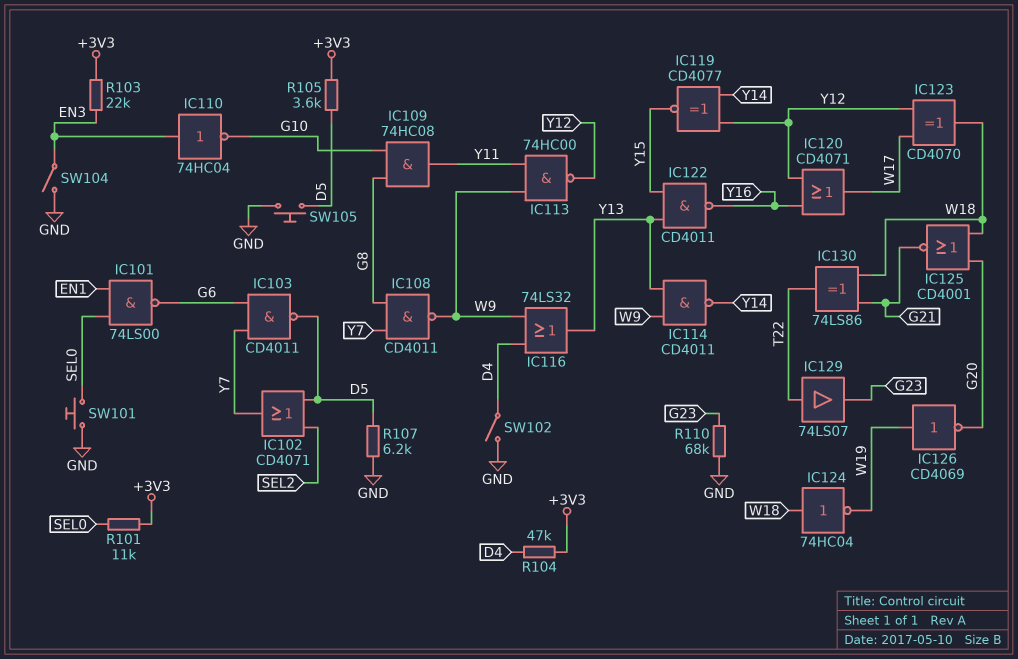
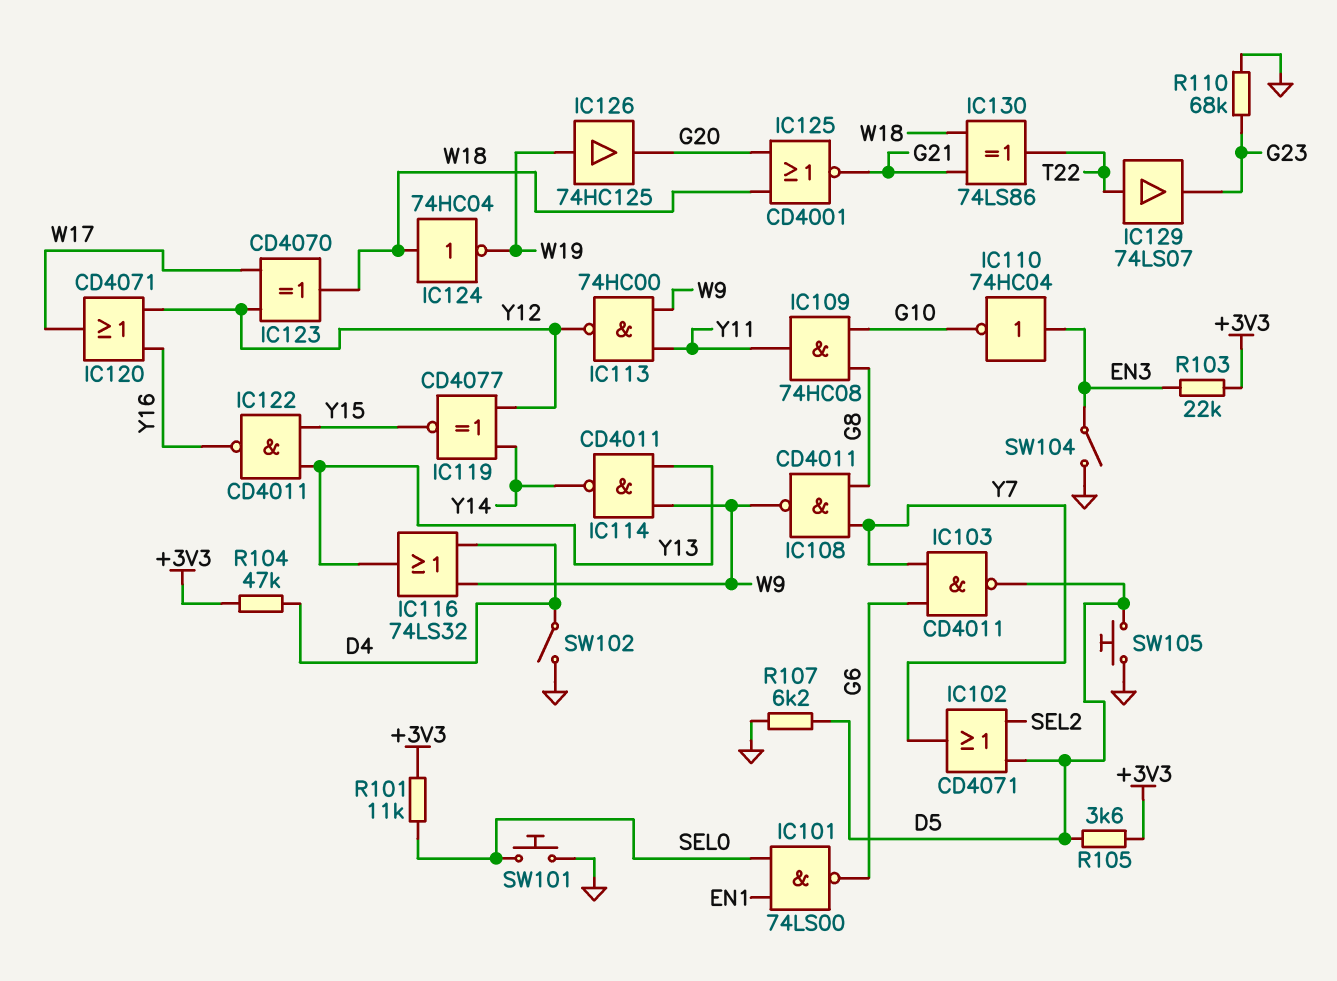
IC126: NOT CD4069 (in W19, out G20) -> buffer 74HC125 (in W19, out G20)

